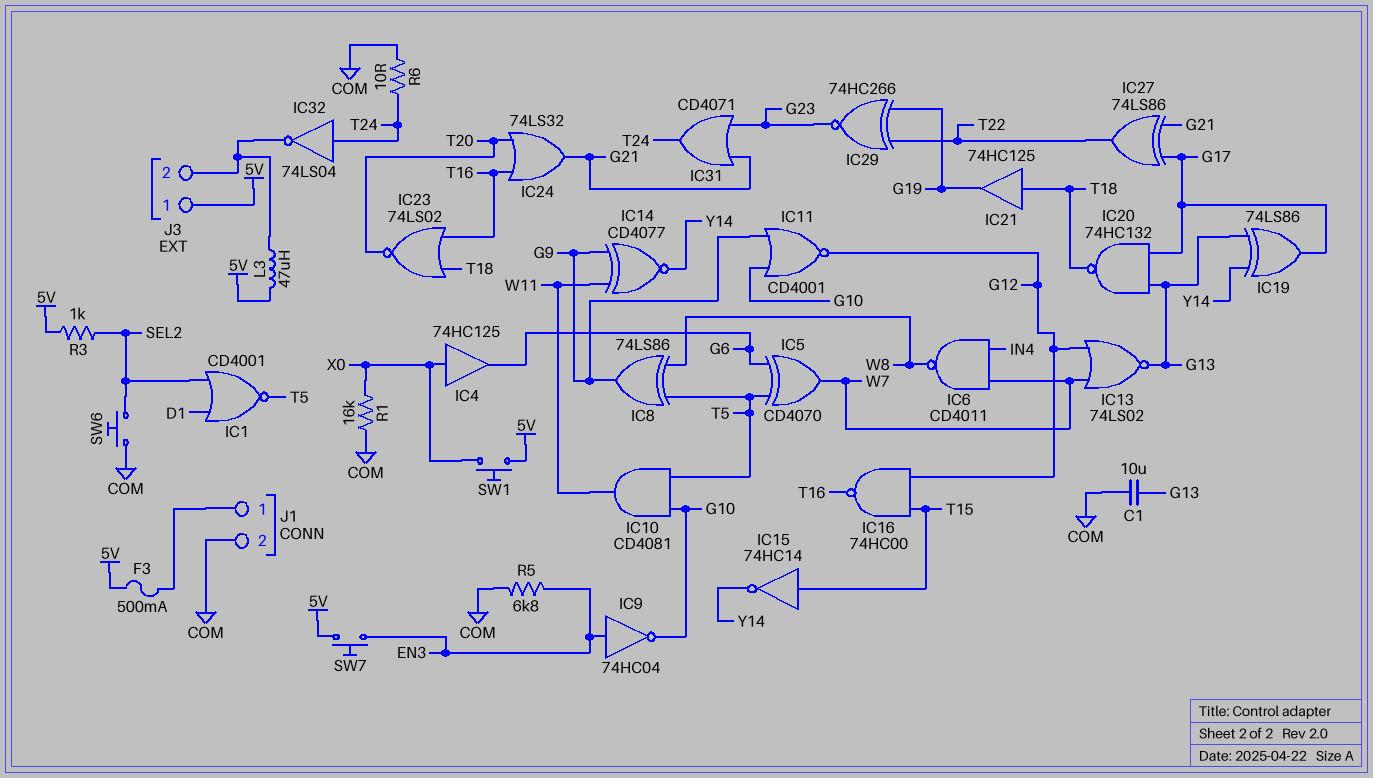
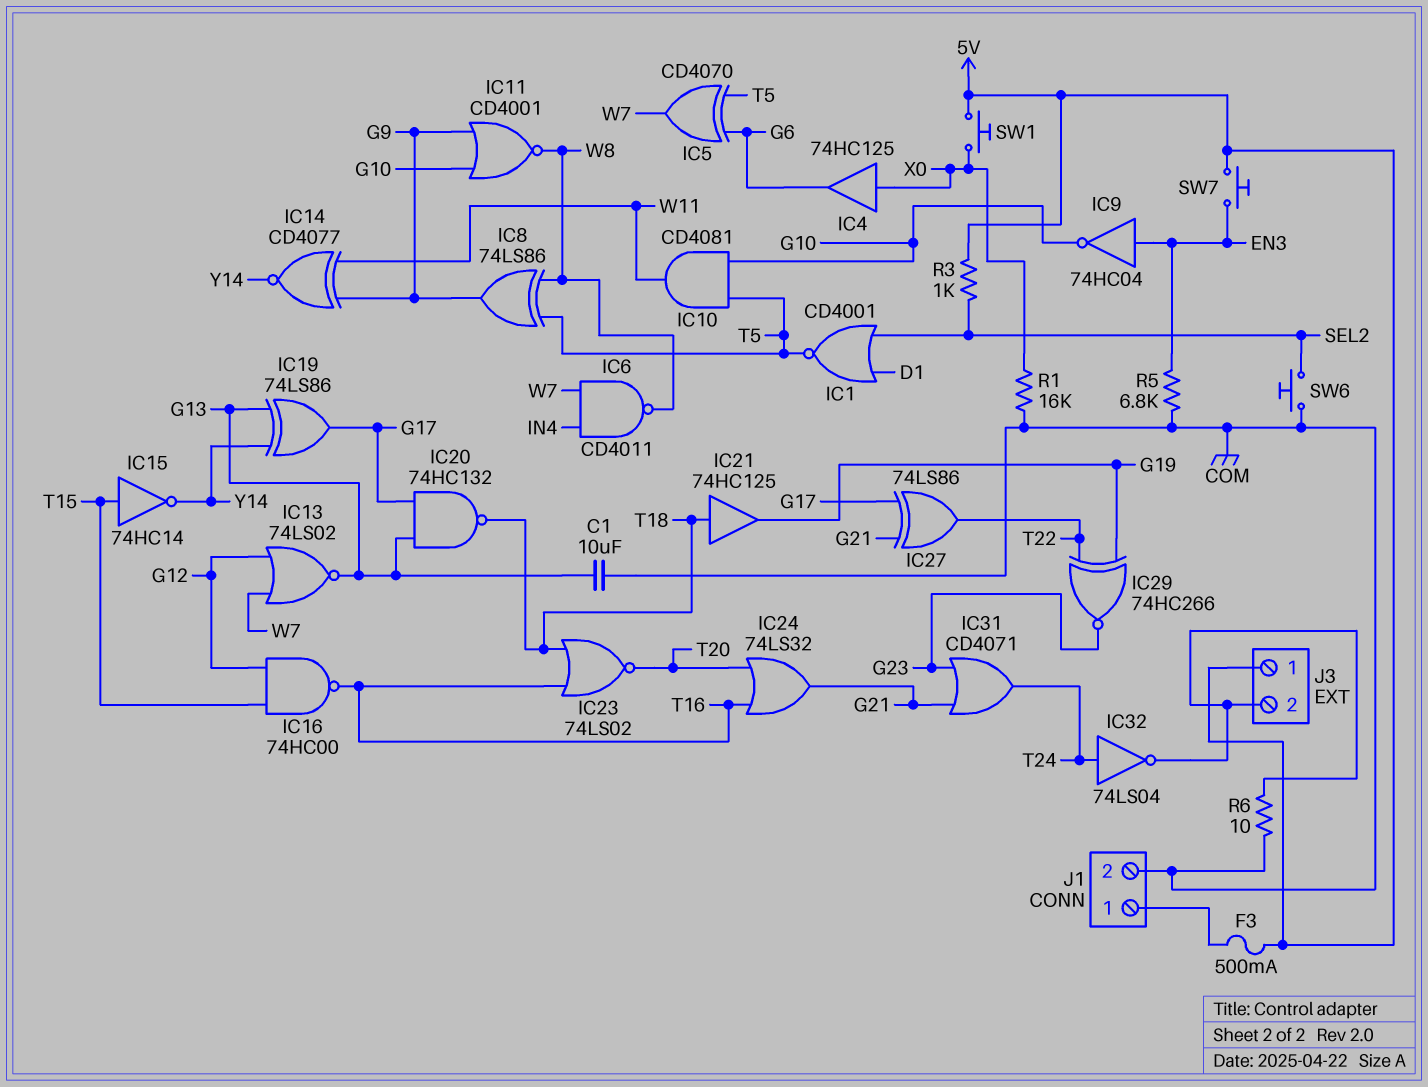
IC11: NOR CD4001 (in G9, in G10, out G12) -> NOR CD4001 (in G9, in G10, out W8)
L3: 47uH (5V, J3/2) -> none
R6: 10 (COM, T24) -> 10 (COM, J3/2)

